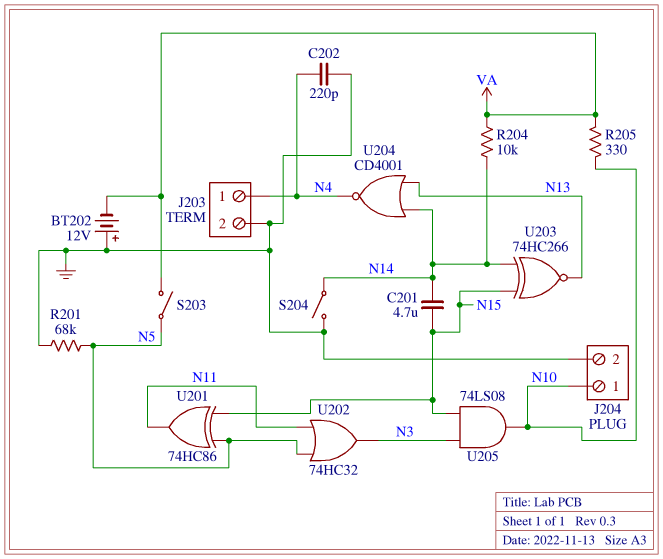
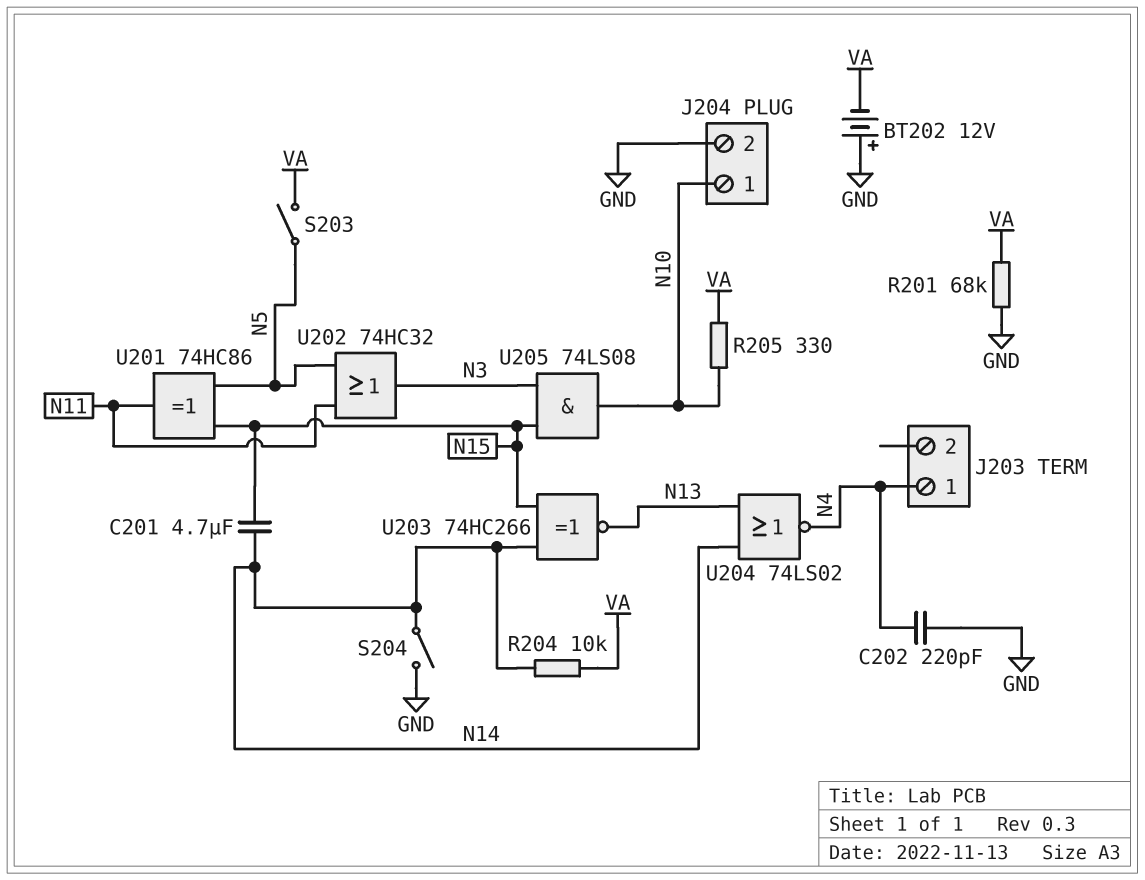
J203 pin 2: GND -> none
R201: 68k (GND, N5) -> 68k (GND, VA)
U204: NOR CD4001 (in N13, in N14, out N4) -> NOR 74LS02 (in N13, in N14, out N4)

